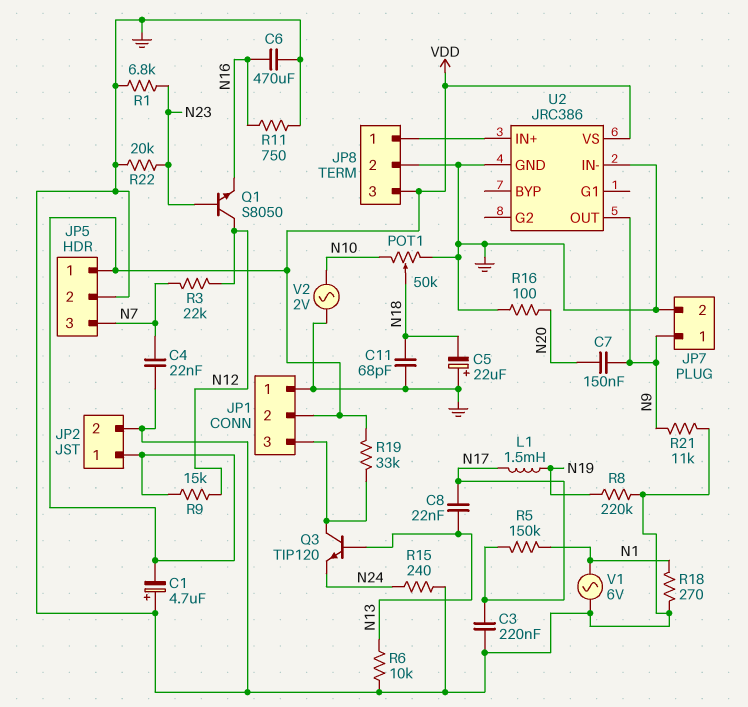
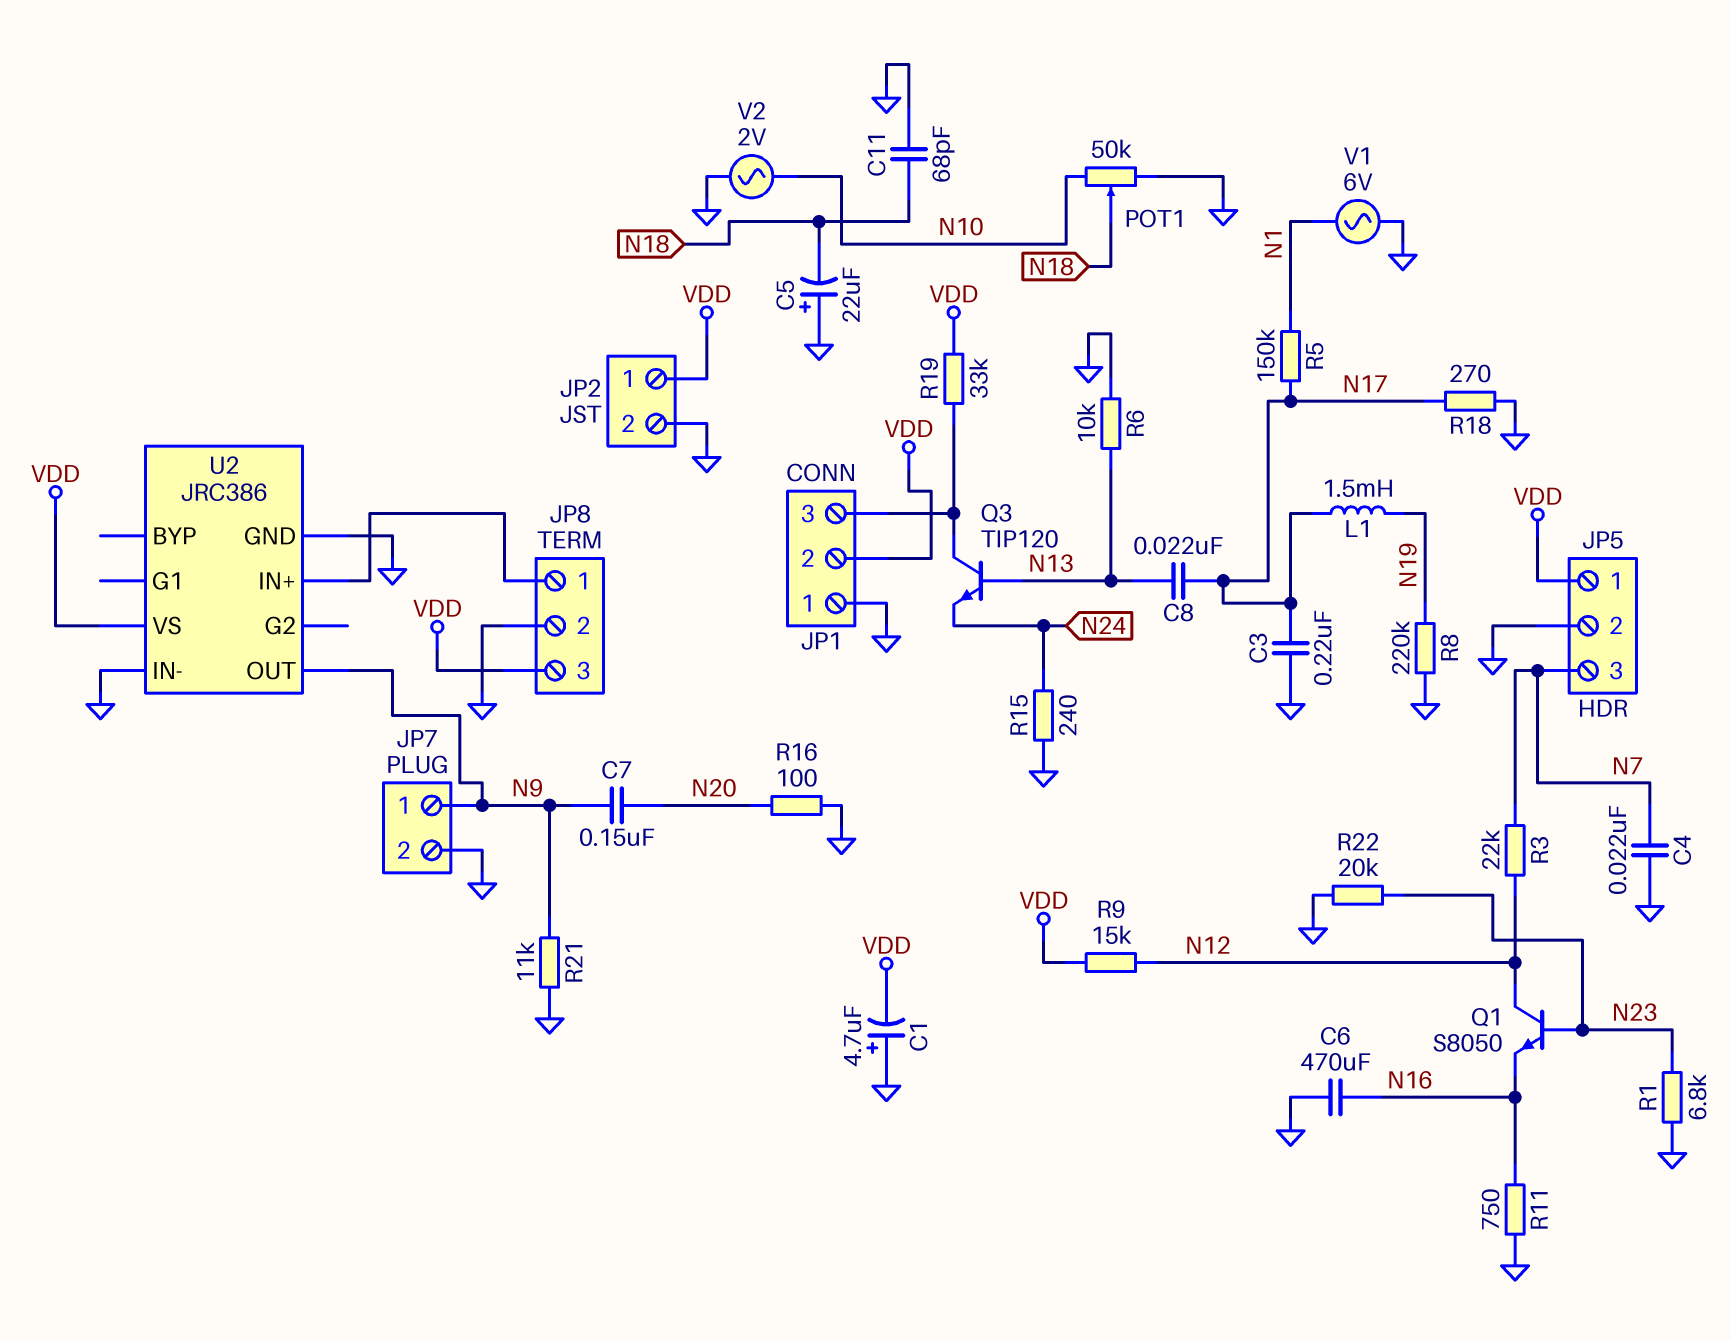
R18: 270 (GND, N1) -> 270 (GND, N17)

